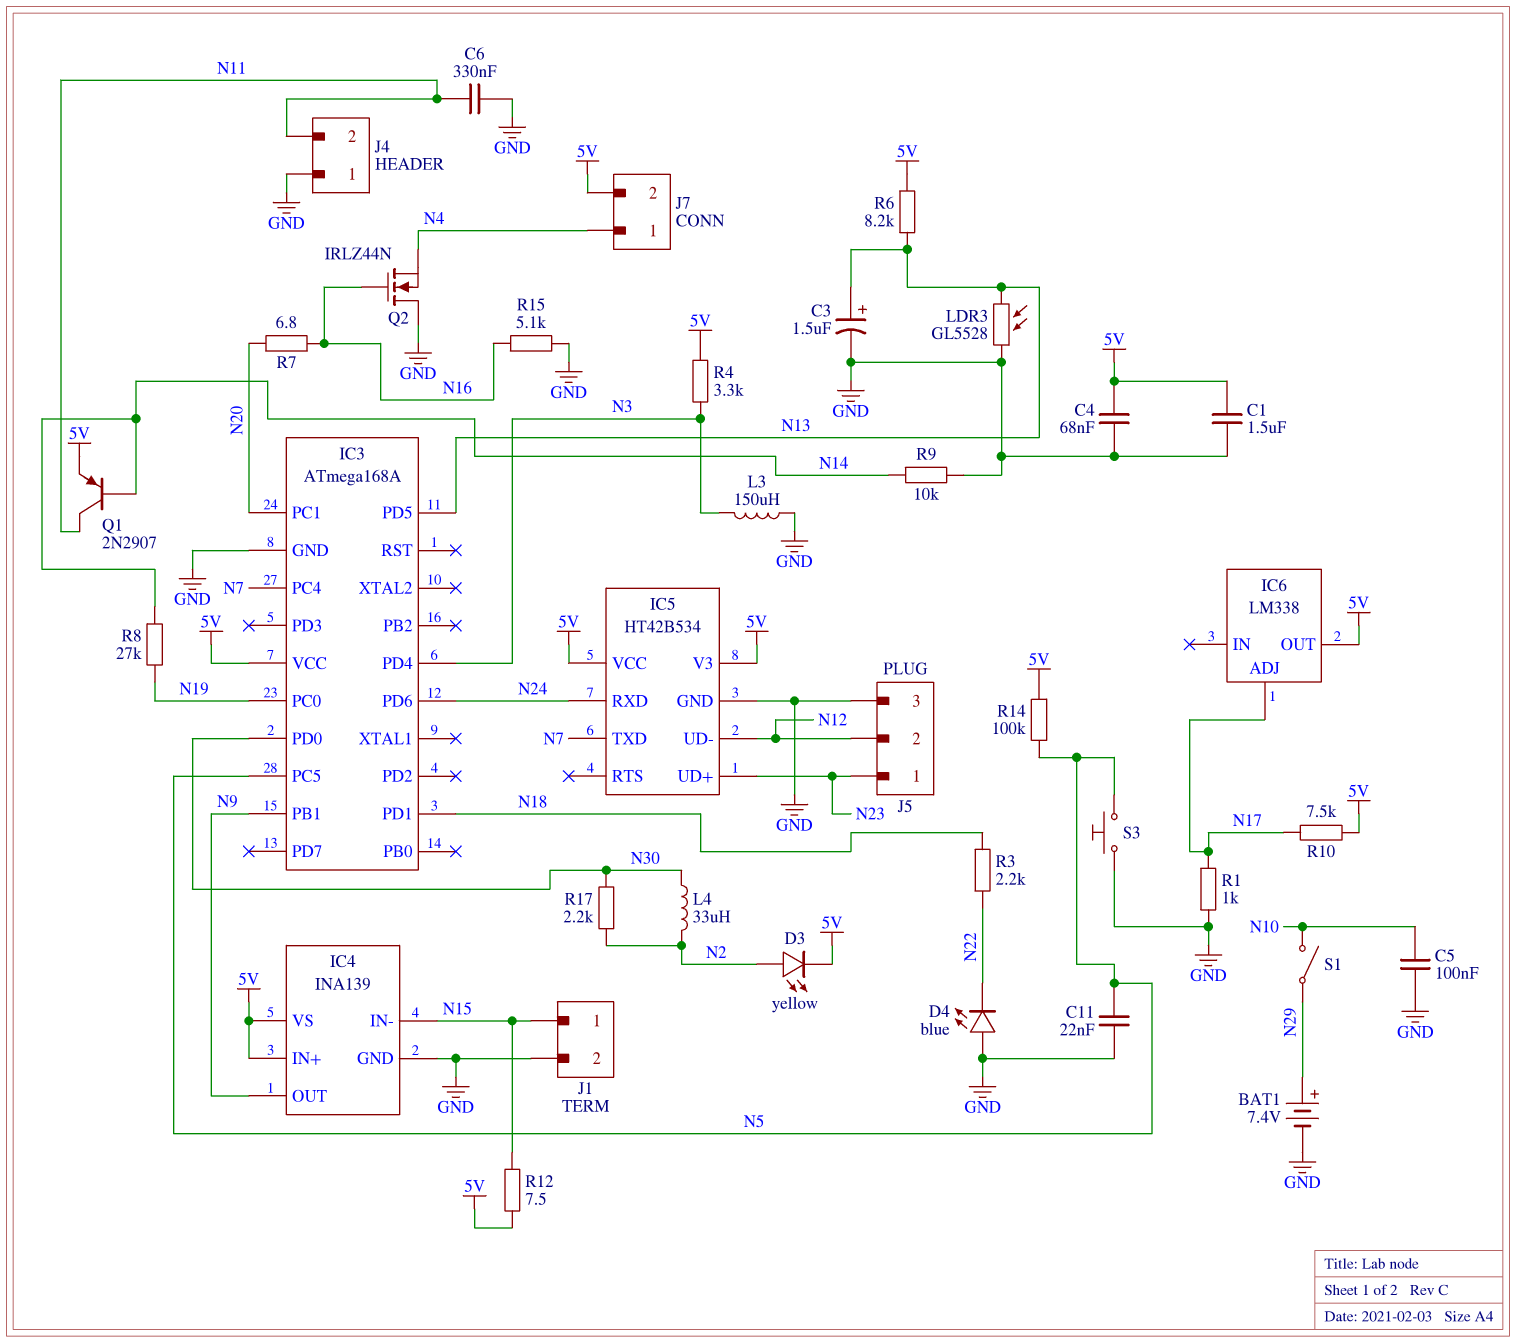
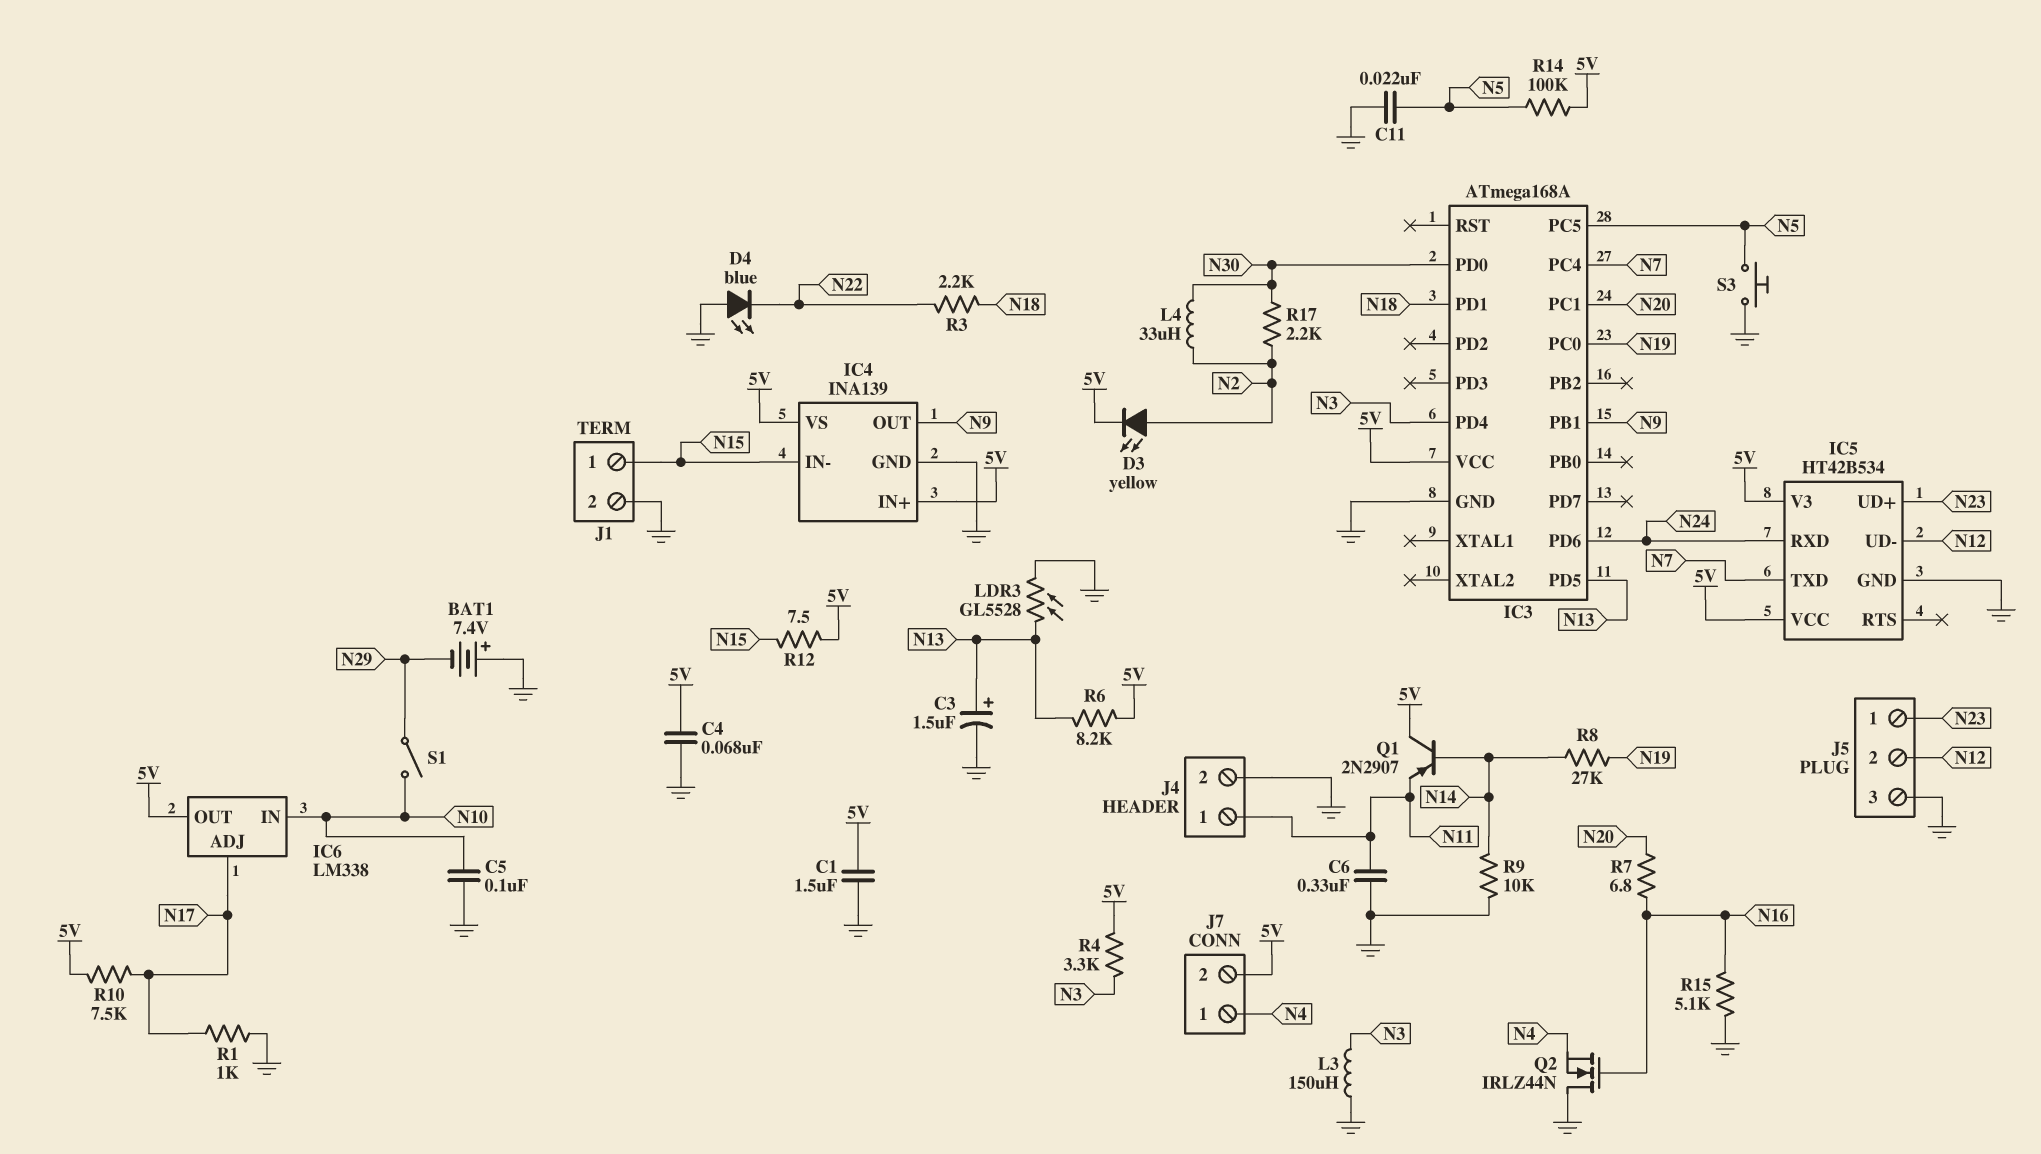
BAT1: 7.4V (plus N29, minus GND) -> 7.4V (plus GND, minus N29)
IC6 pin IN: none -> N10
J4 pin 1: GND -> N11
J4 pin 2: N11 -> GND
Q1: PNP 2N2907 (B N14, C N11, E 5V) -> PNP 2N2907 (B N14, C 5V, E N11)

